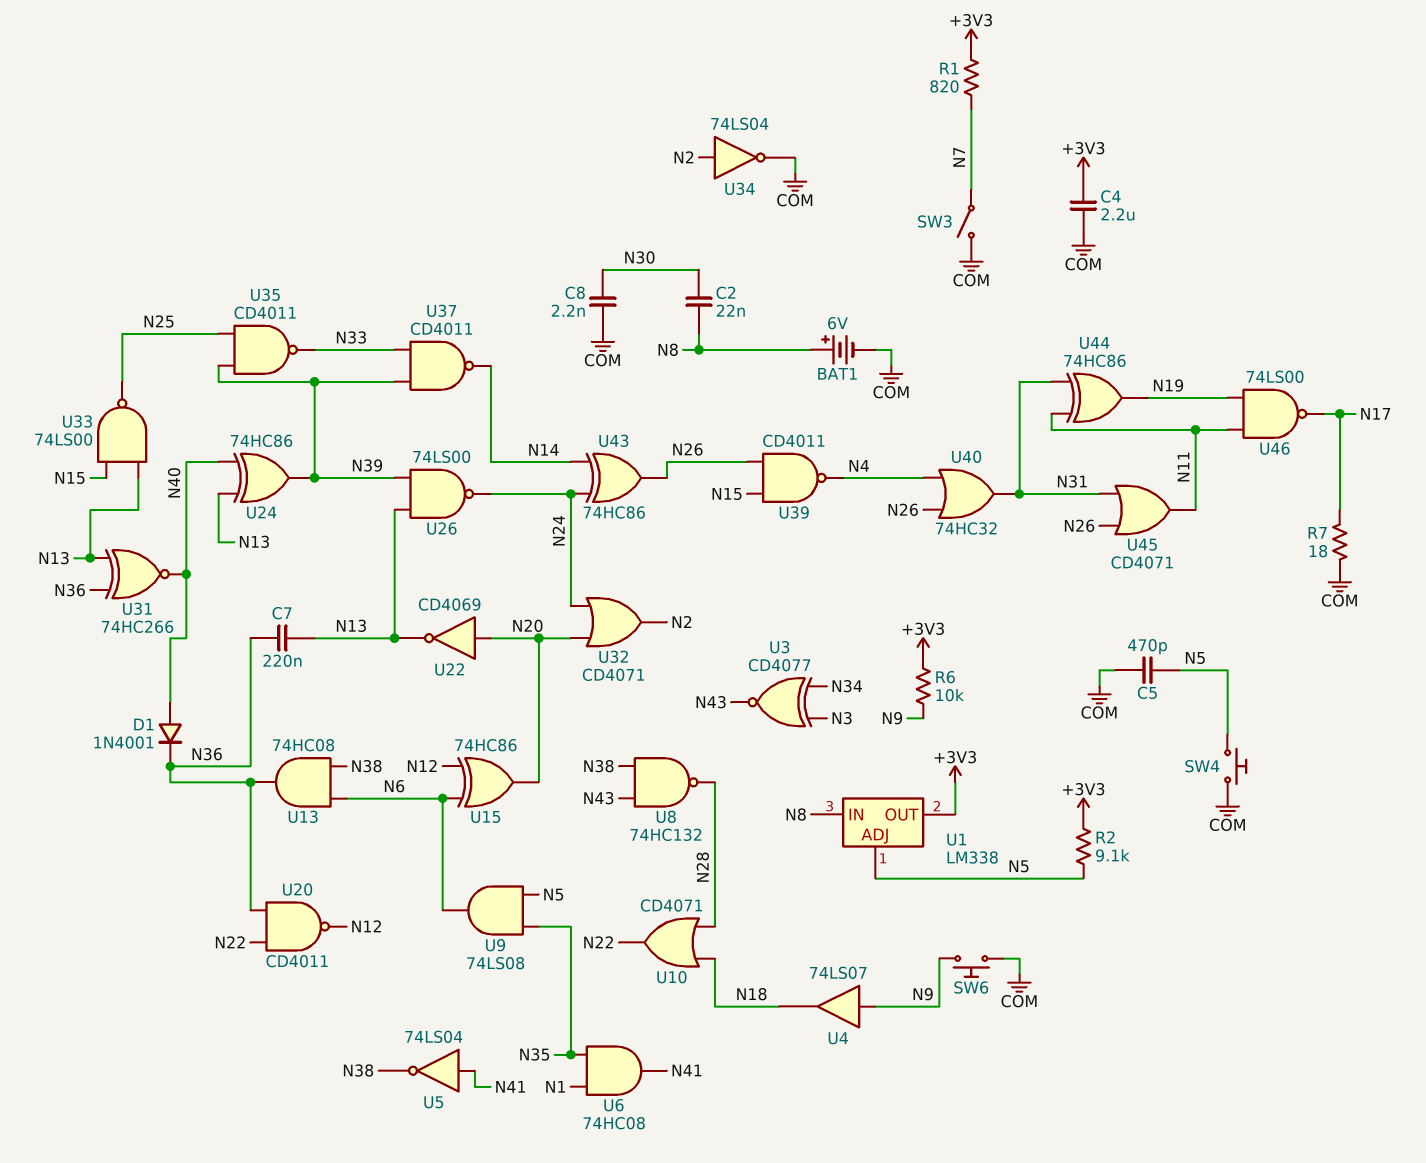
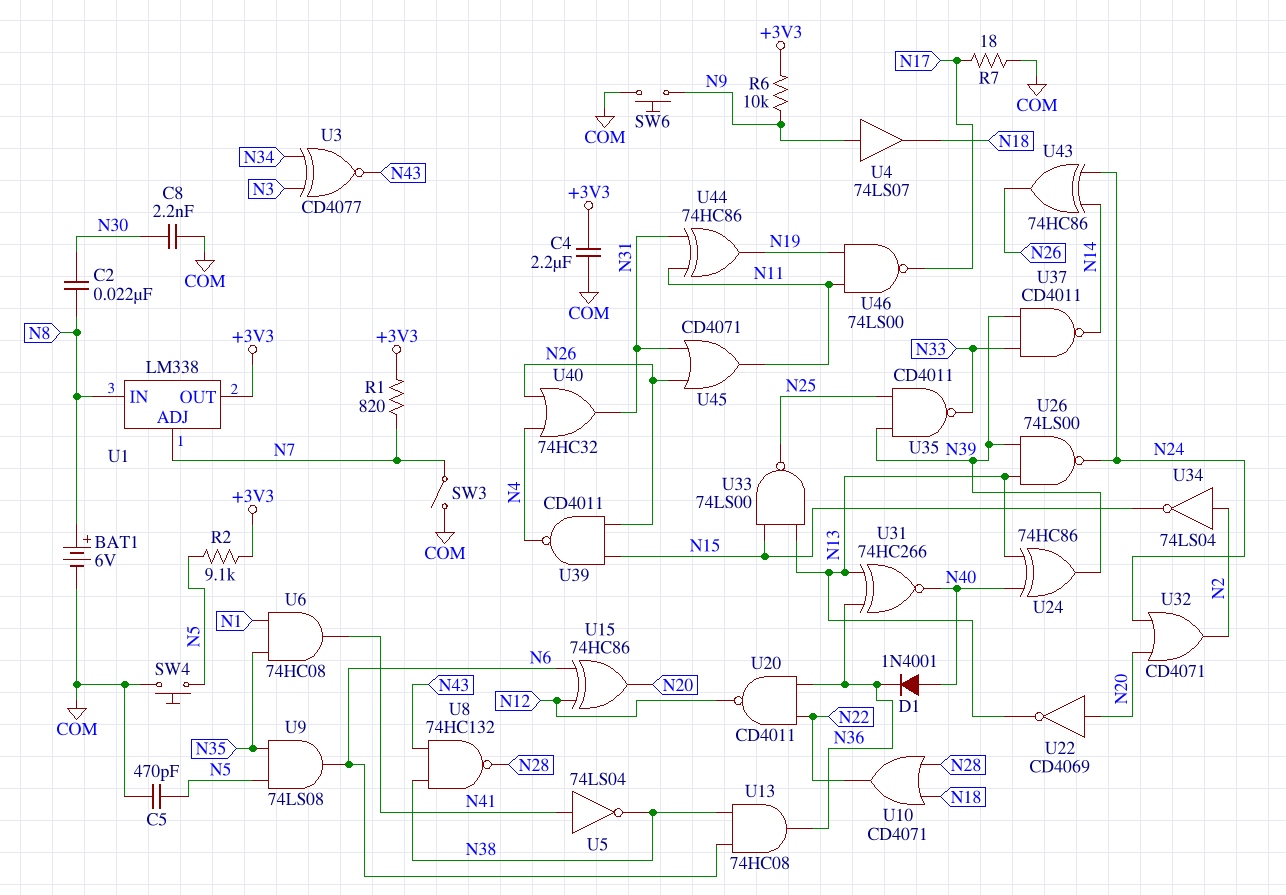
C7: 220nF (N13, N36) -> none
U1 pin ADJ: N5 -> N7
U34: NOT 74LS04 (in N2, out COM) -> NOT 74LS04 (in N2, out N15)

